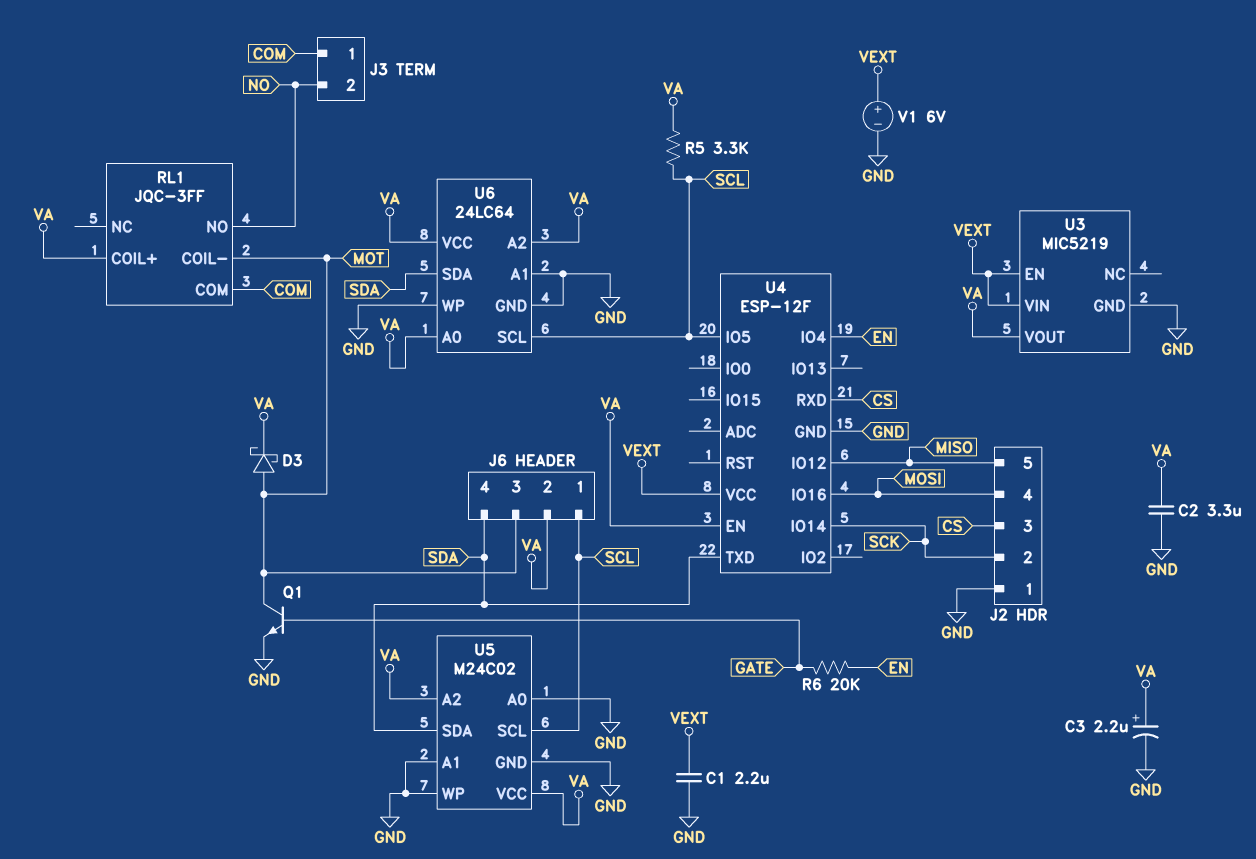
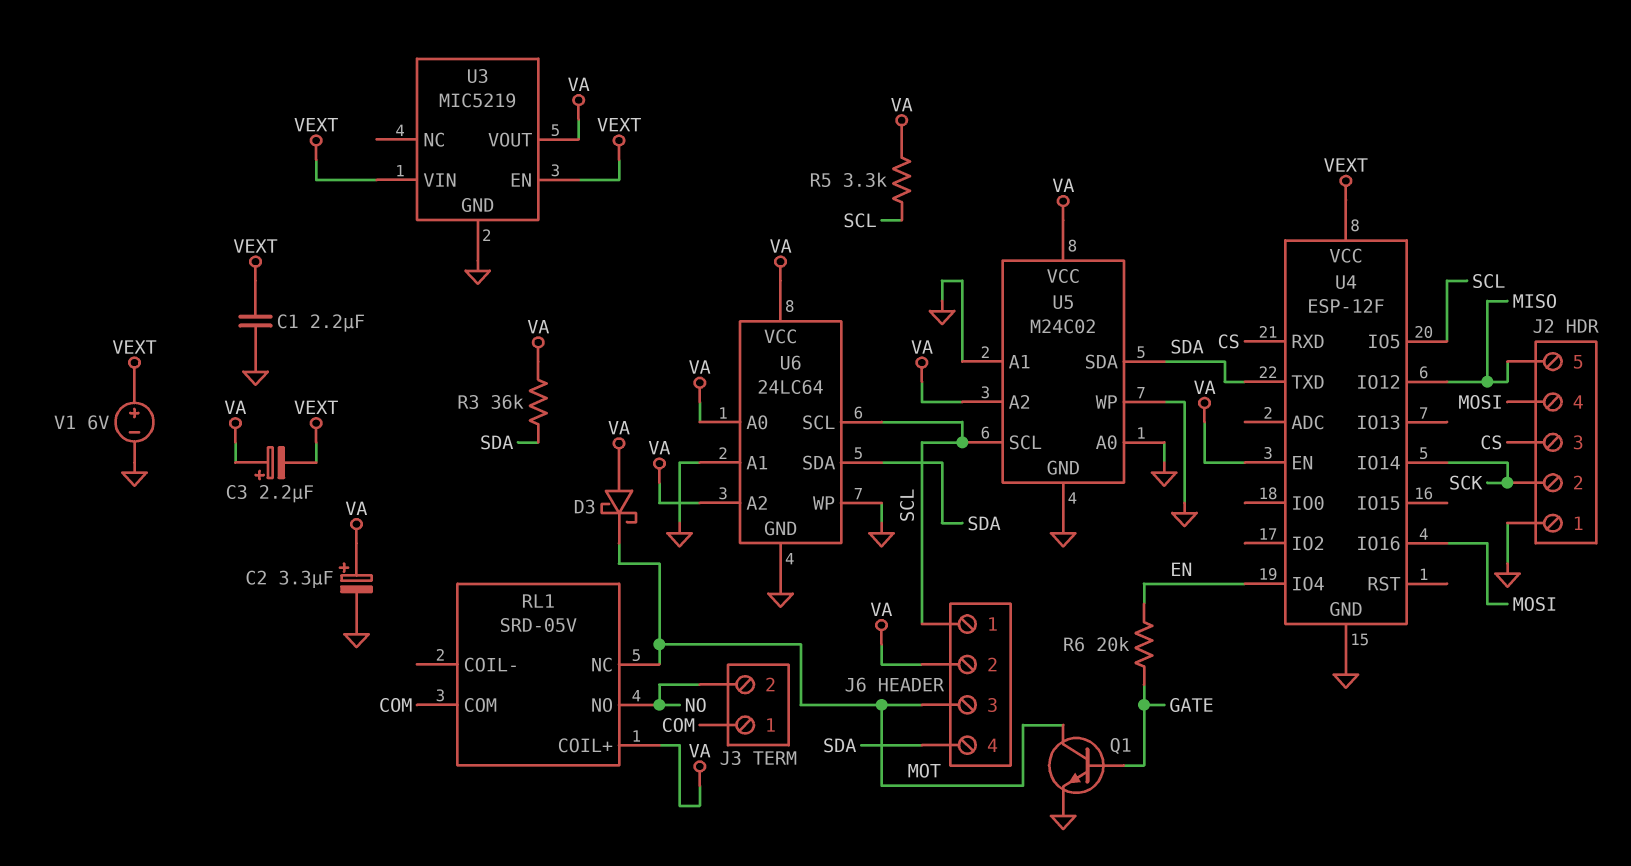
C2: 3.3uF (GND, VA) -> 3.3uF (plus VA, minus GND)
C3: 2.2uF (plus VA, minus GND) -> 2.2uF (plus VA, minus VEXT)
D3: schottky (A MOT, K VA) -> schottky (A VA, K MOT)
R3: none -> 36k (SDA, VA)
RL1: JQC-3FF -> SRD-05V
RL1 pin COIL-: MOT -> none
RL1 pin NC: none -> MOT

